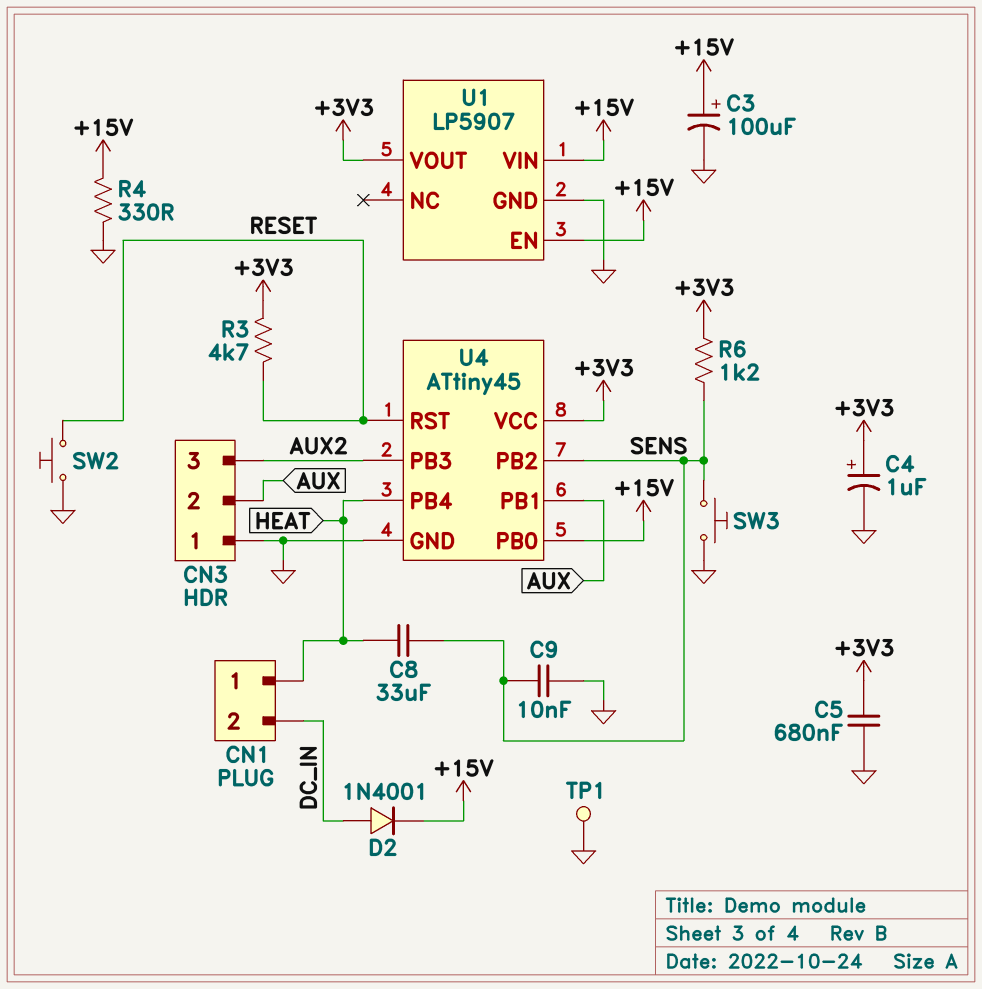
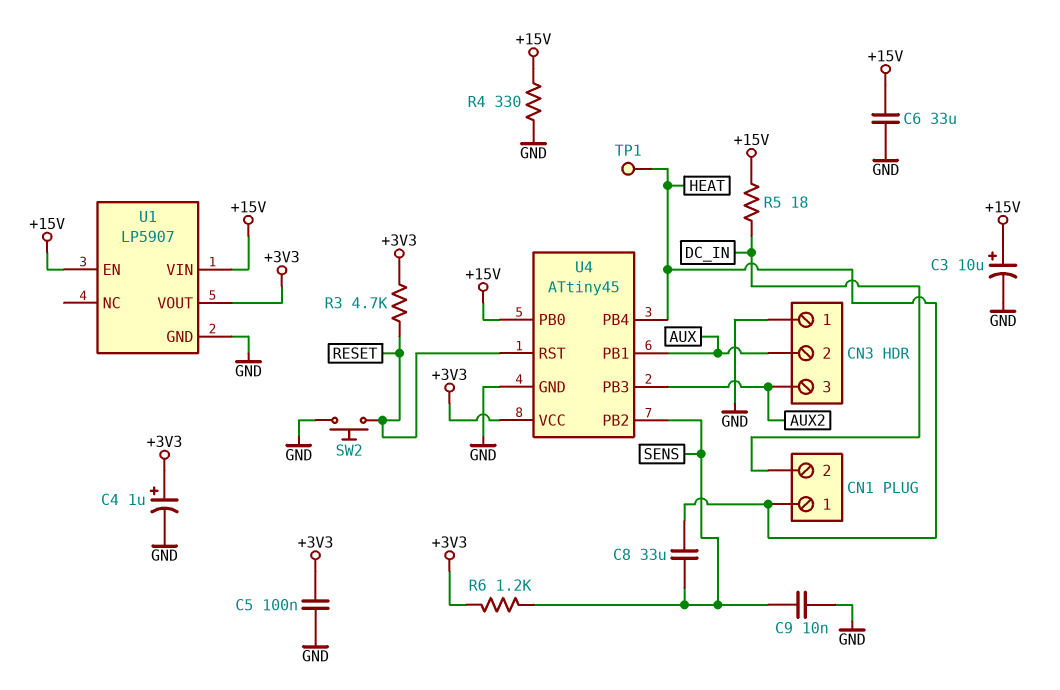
C3: 100uF (plus +15V, minus GND) -> 10uF (plus +15V, minus GND)
C5: 680nF (+3V3, GND) -> 100nF (+3V3, GND)
C6: none -> 33uF (+15V, GND)
D2: diode 1N4001 (A DC_IN, K +15V) -> none
R5: none -> 18 (+15V, DC_IN)
SW3: button (GND, SENS) -> none
TP1: test point (GND) -> test point (HEAT)

